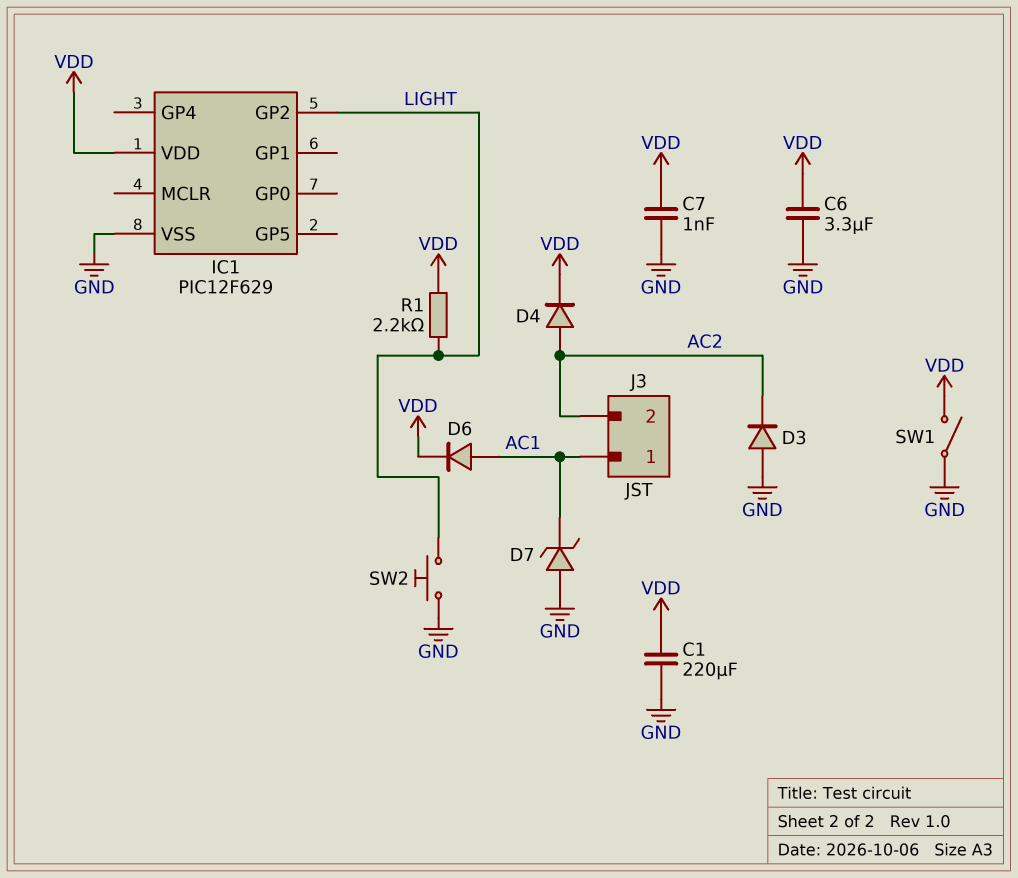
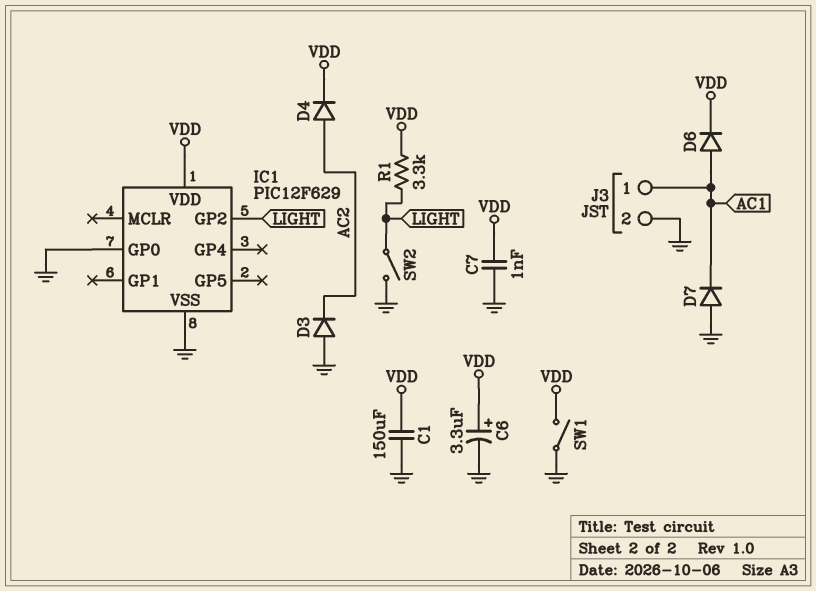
C1: 220uF (GND, VDD) -> 150uF (GND, VDD)
C6: 3.3uF (GND, VDD) -> 3.3uF (plus VDD, minus GND)
D7: zener (A GND, K AC1) -> diode (A GND, K AC1)
IC1 pin GP0: none -> GND
J3 pin 2: AC2 -> GND
R1: 2.2k (LIGHT, VDD) -> 3.3k (LIGHT, VDD)
SW2: button (GND, LIGHT) -> switch (GND, LIGHT)

